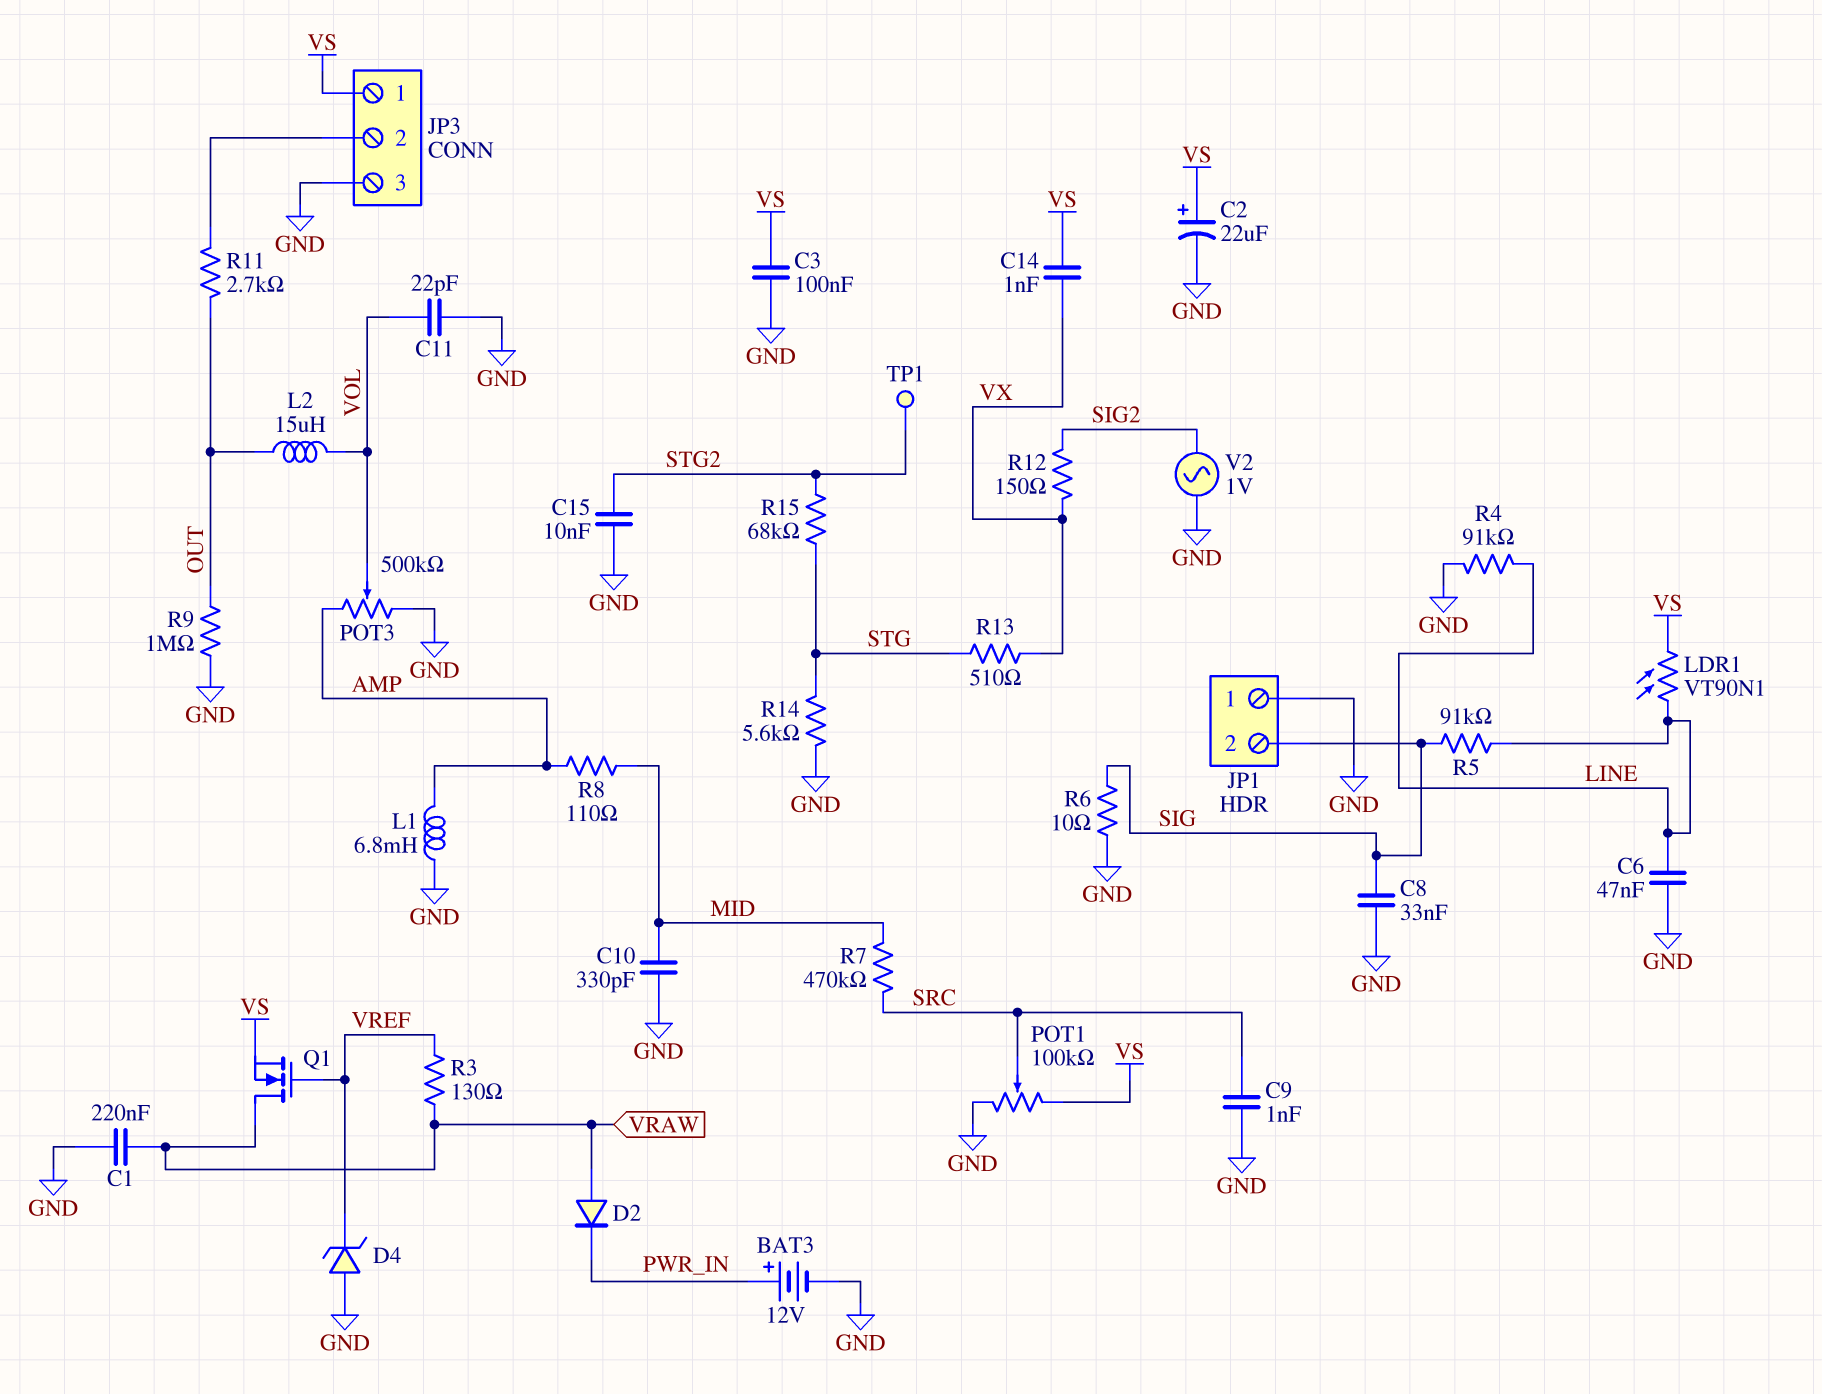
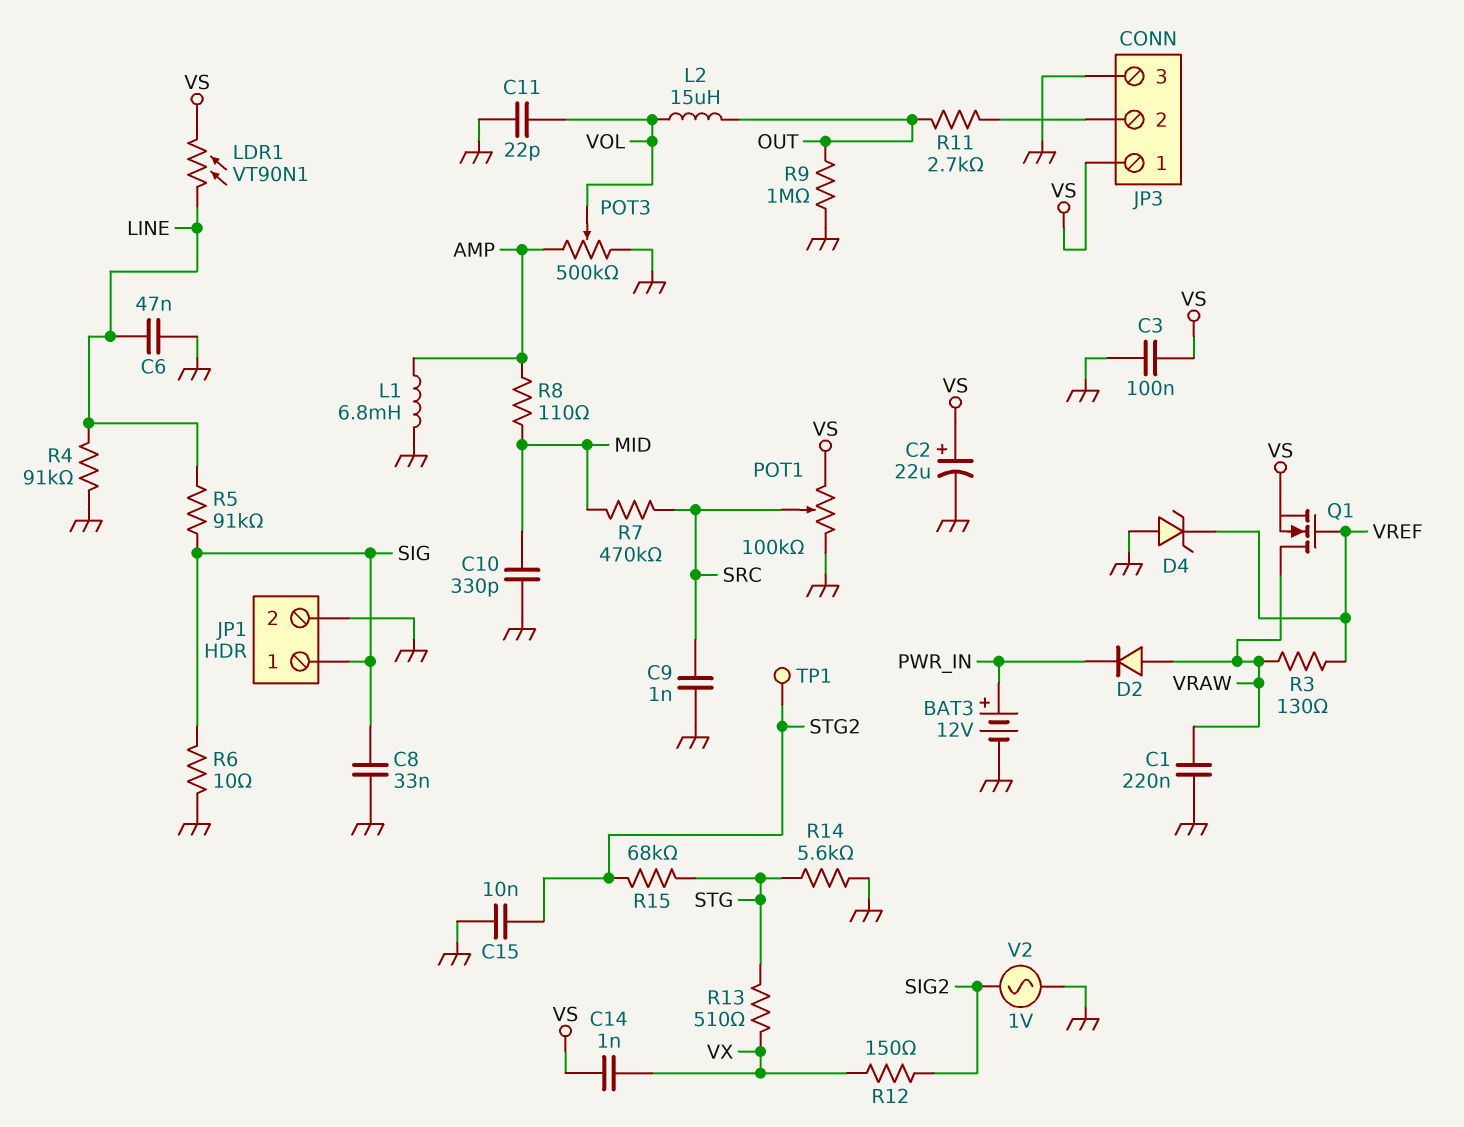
JP1 pin 1: GND -> SIG
JP1 pin 2: SIG -> GND

